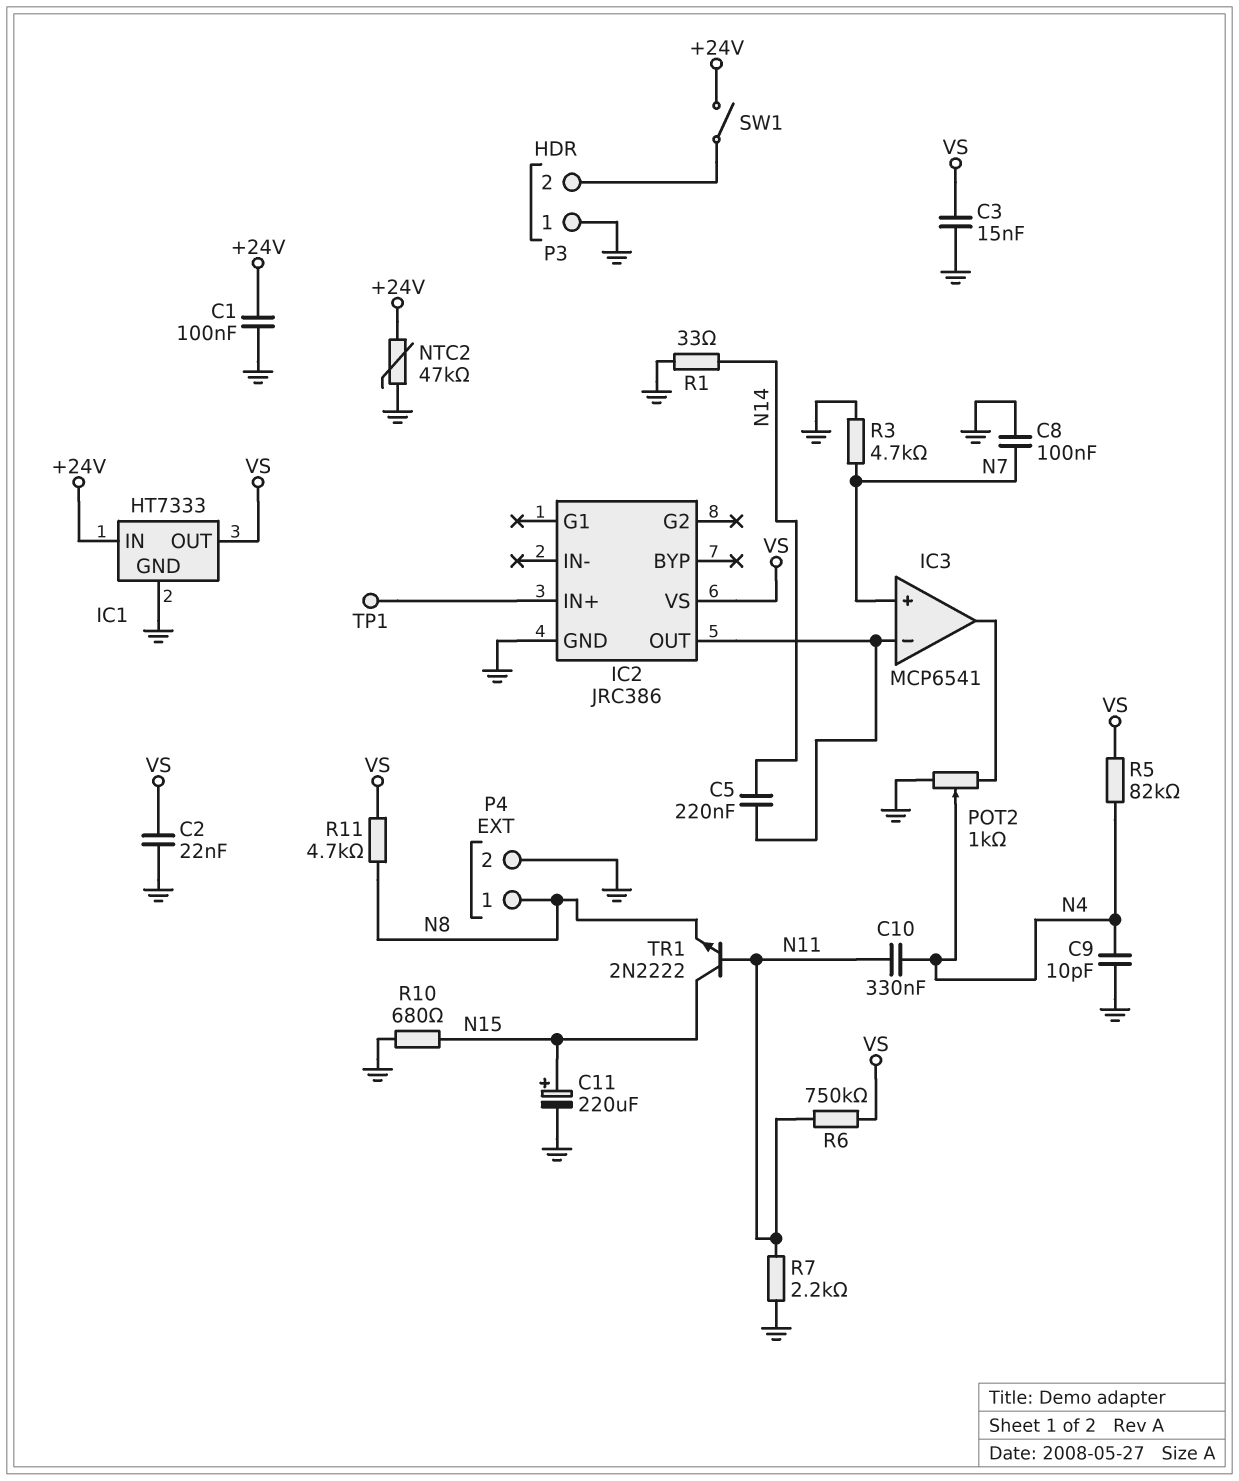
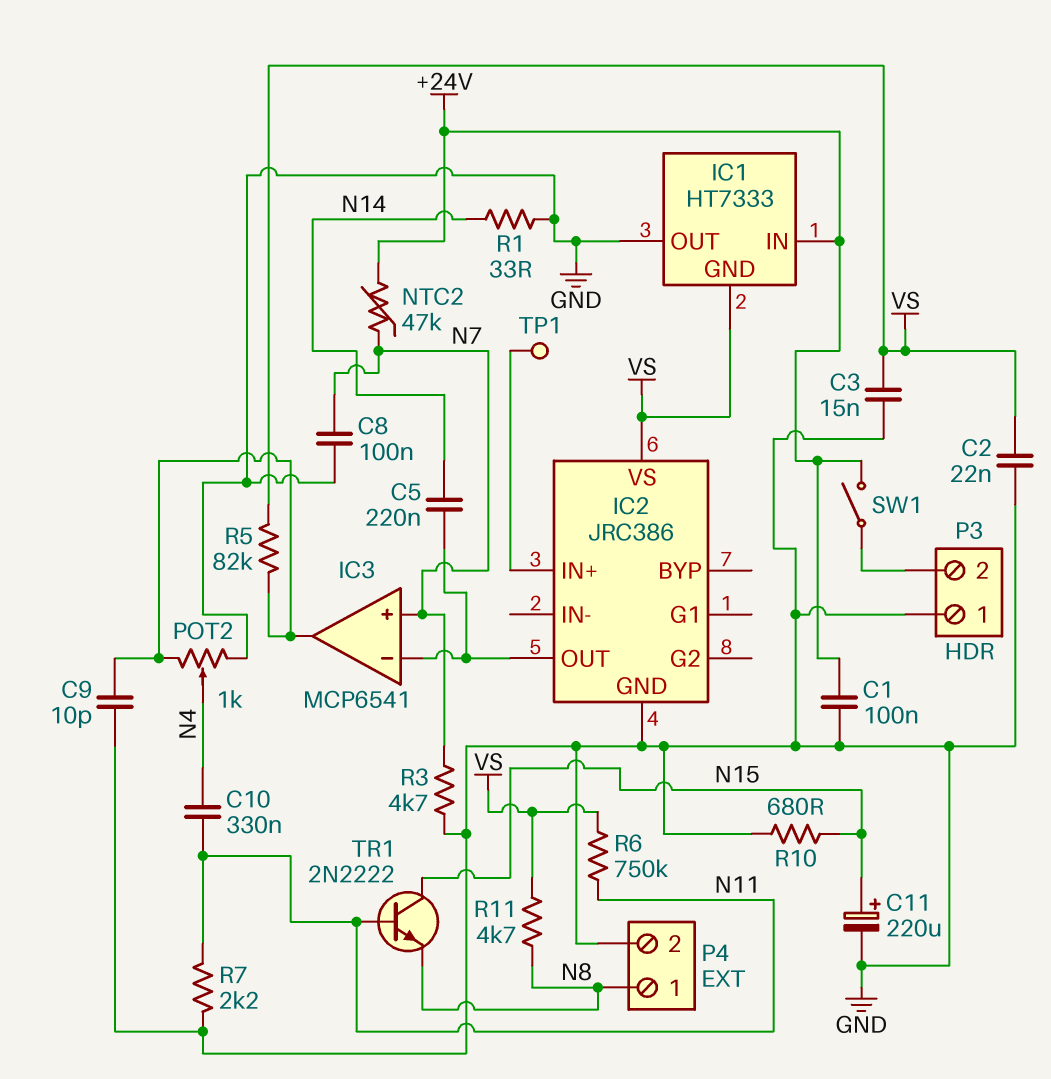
C9: 10pF (GND, N4) -> 10pF (GND, IC3/out)
IC1 pin GND: GND -> VS
IC1 pin OUT: VS -> GND
NTC2: 47k (+24V, GND) -> 47k (+24V, N7)
R5: 82k (N4, VS) -> 82k (IC3/out, VS)

